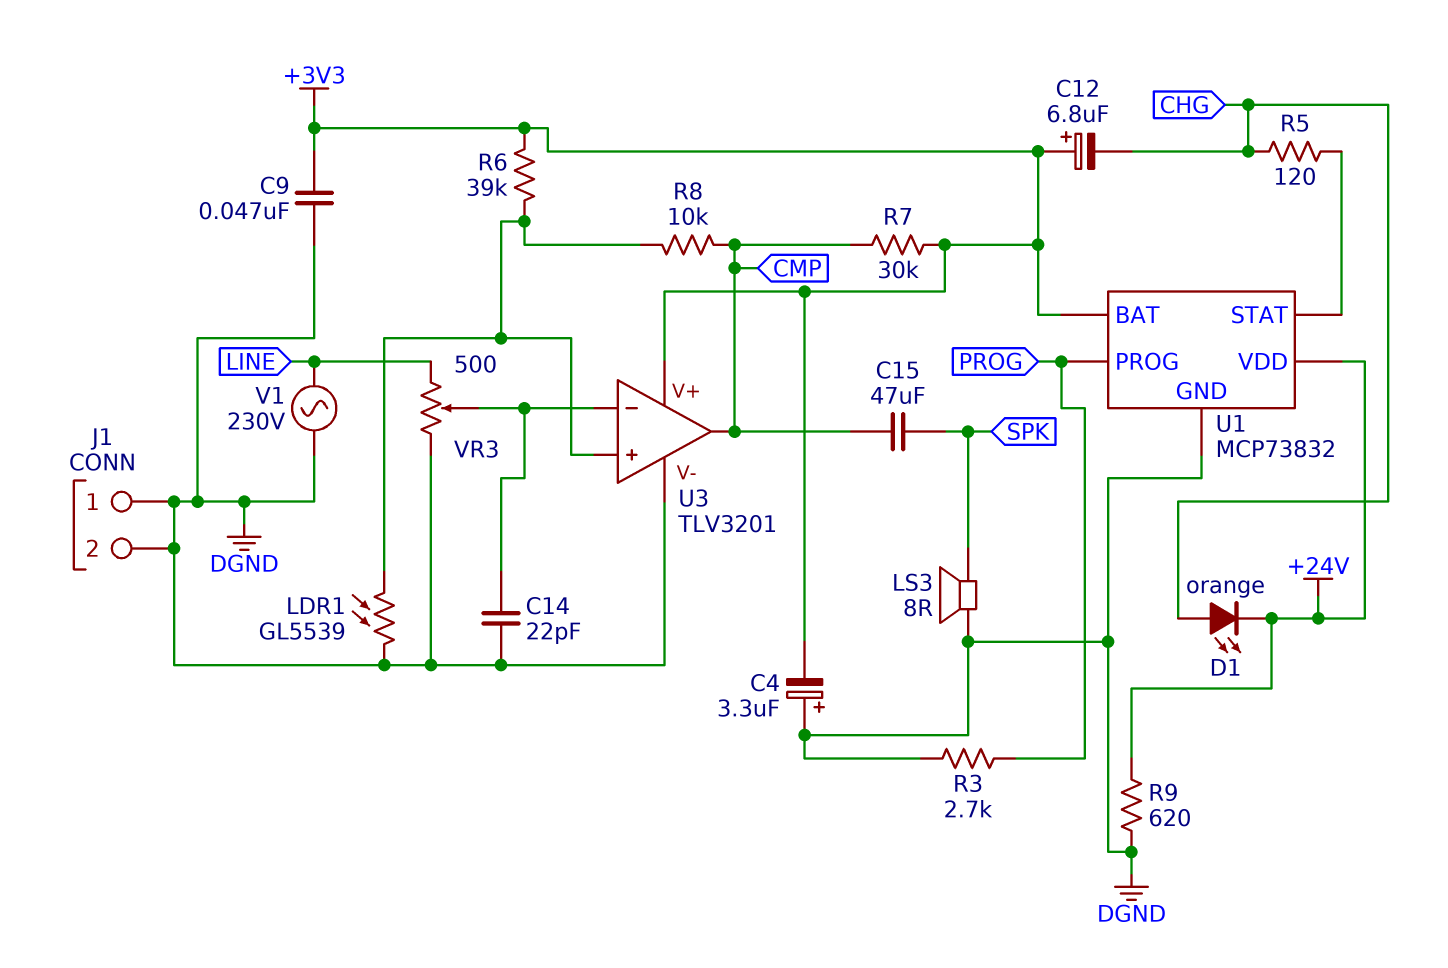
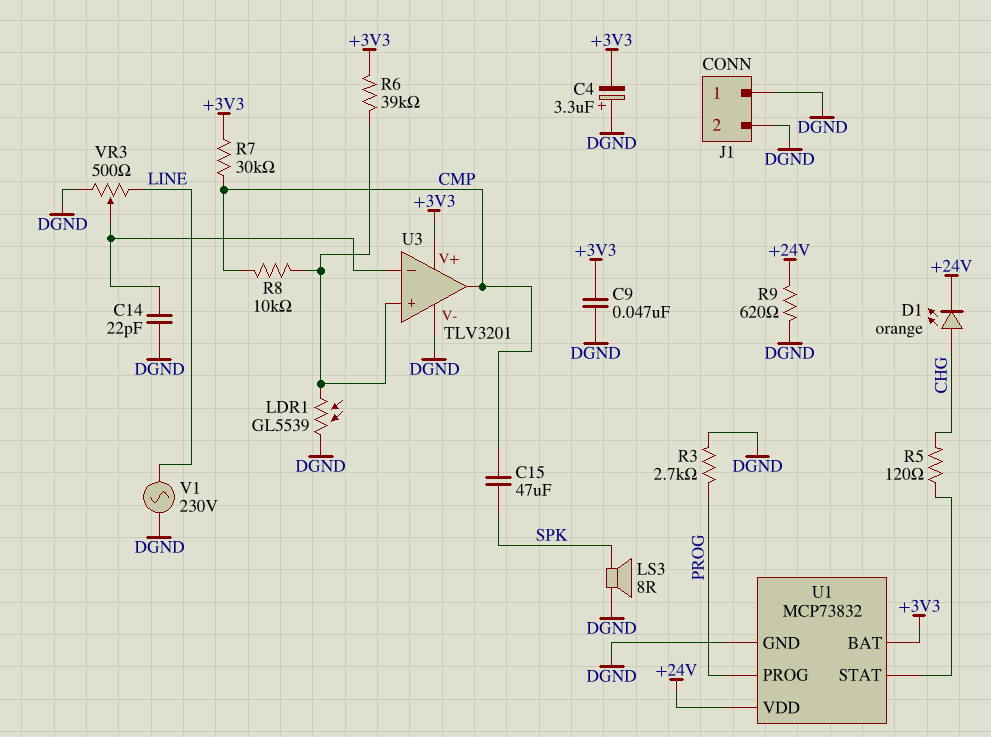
C12: 6.8uF (plus +3V3, minus CHG) -> none

